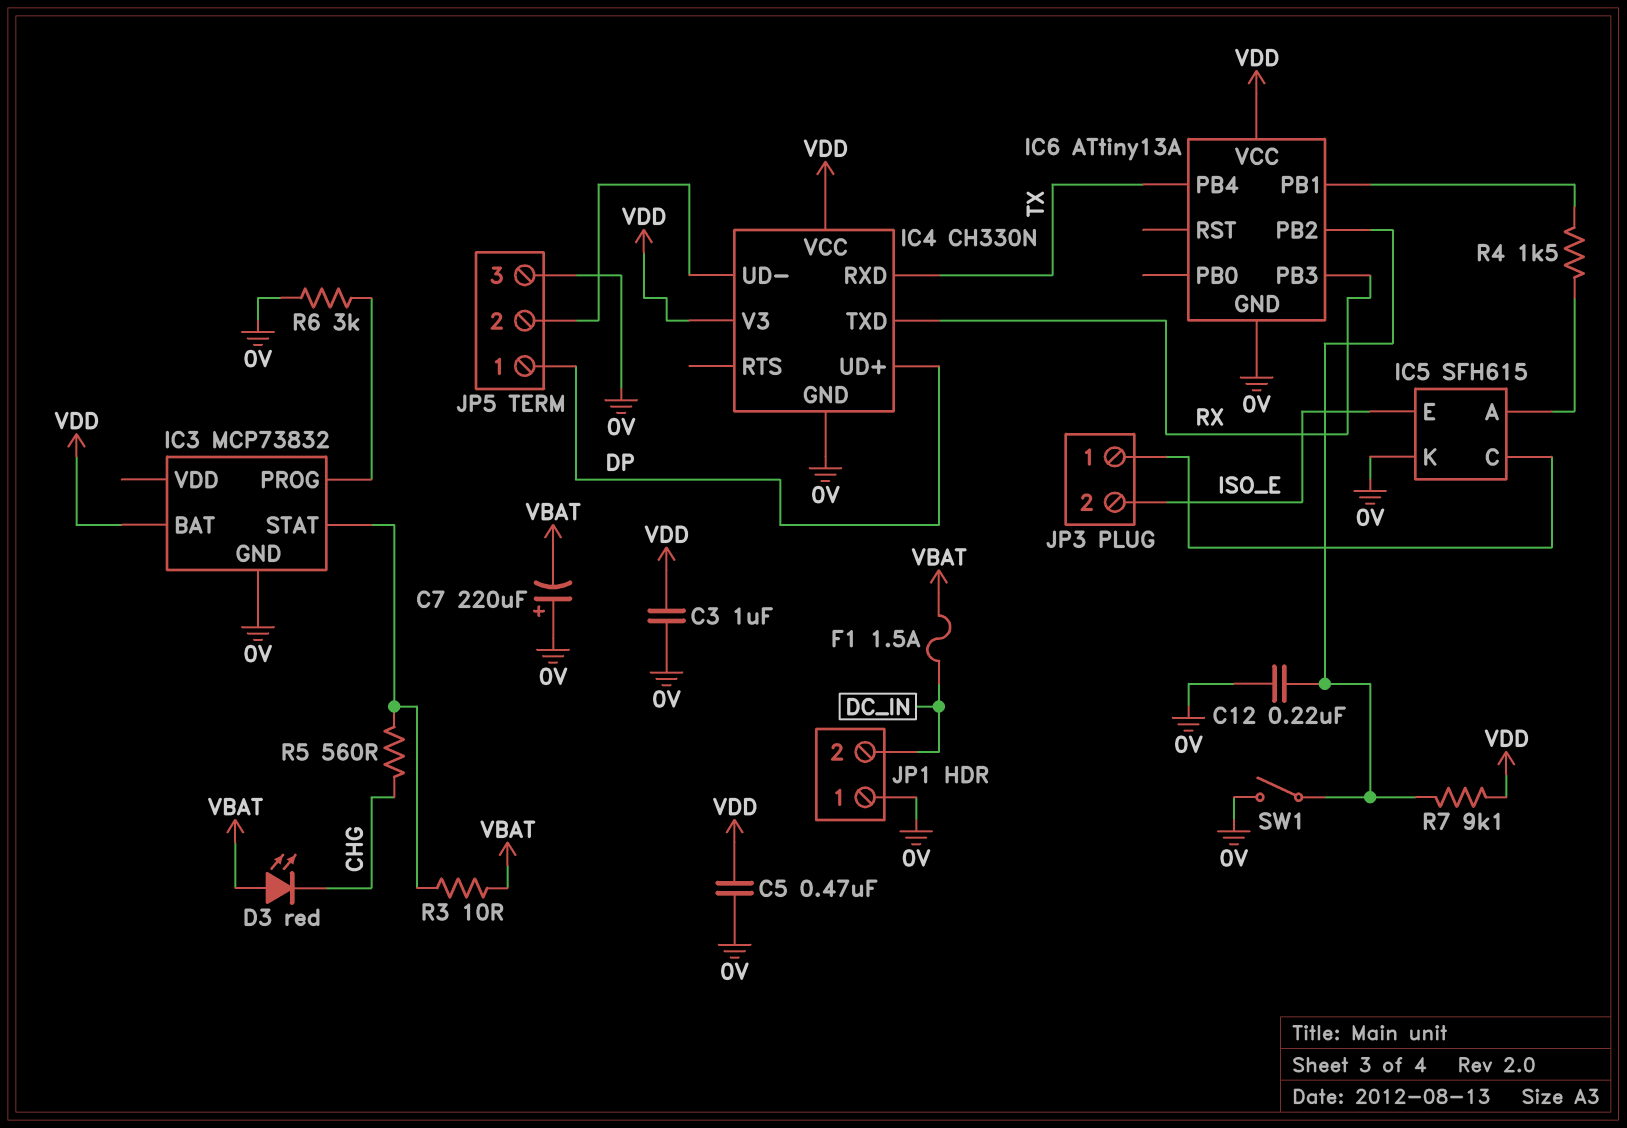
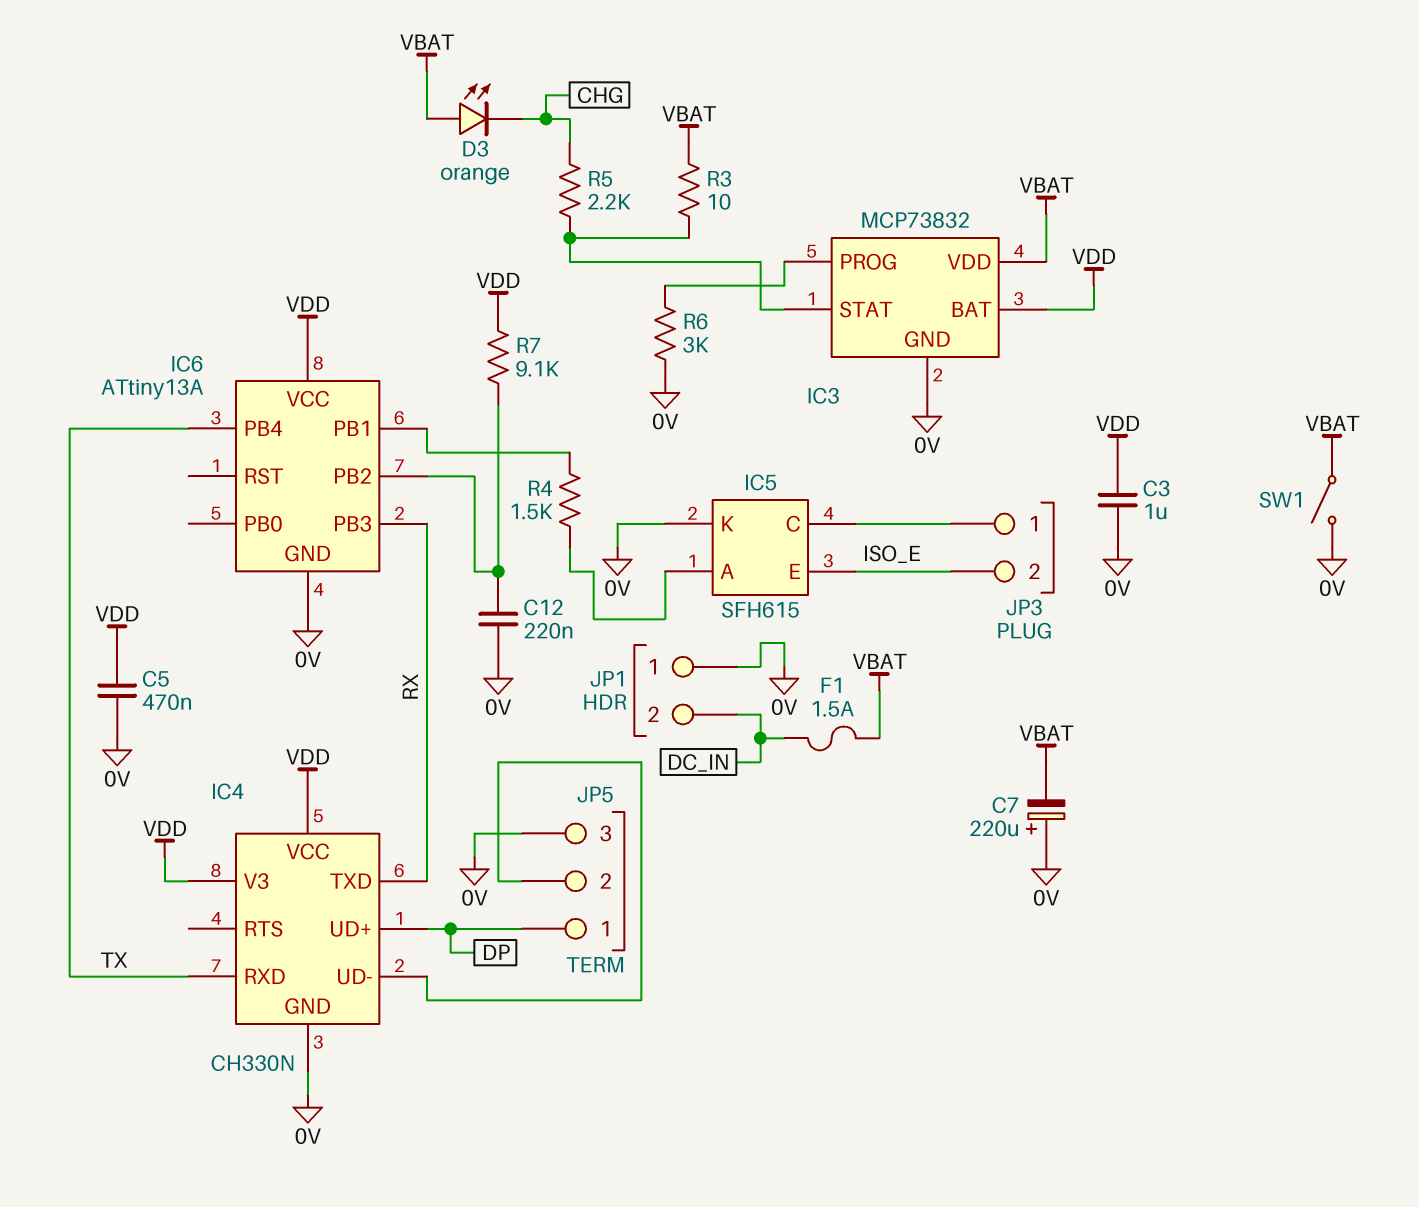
D3: LED red (A VBAT, K CHG) -> LED orange (A VBAT, K CHG)
IC3 pin VDD: none -> VBAT
R5: 560 (CHG, IC3/STAT) -> 2.2k (CHG, IC3/STAT)
SW1: switch (0V, IC6/PB2) -> switch (0V, VBAT)

